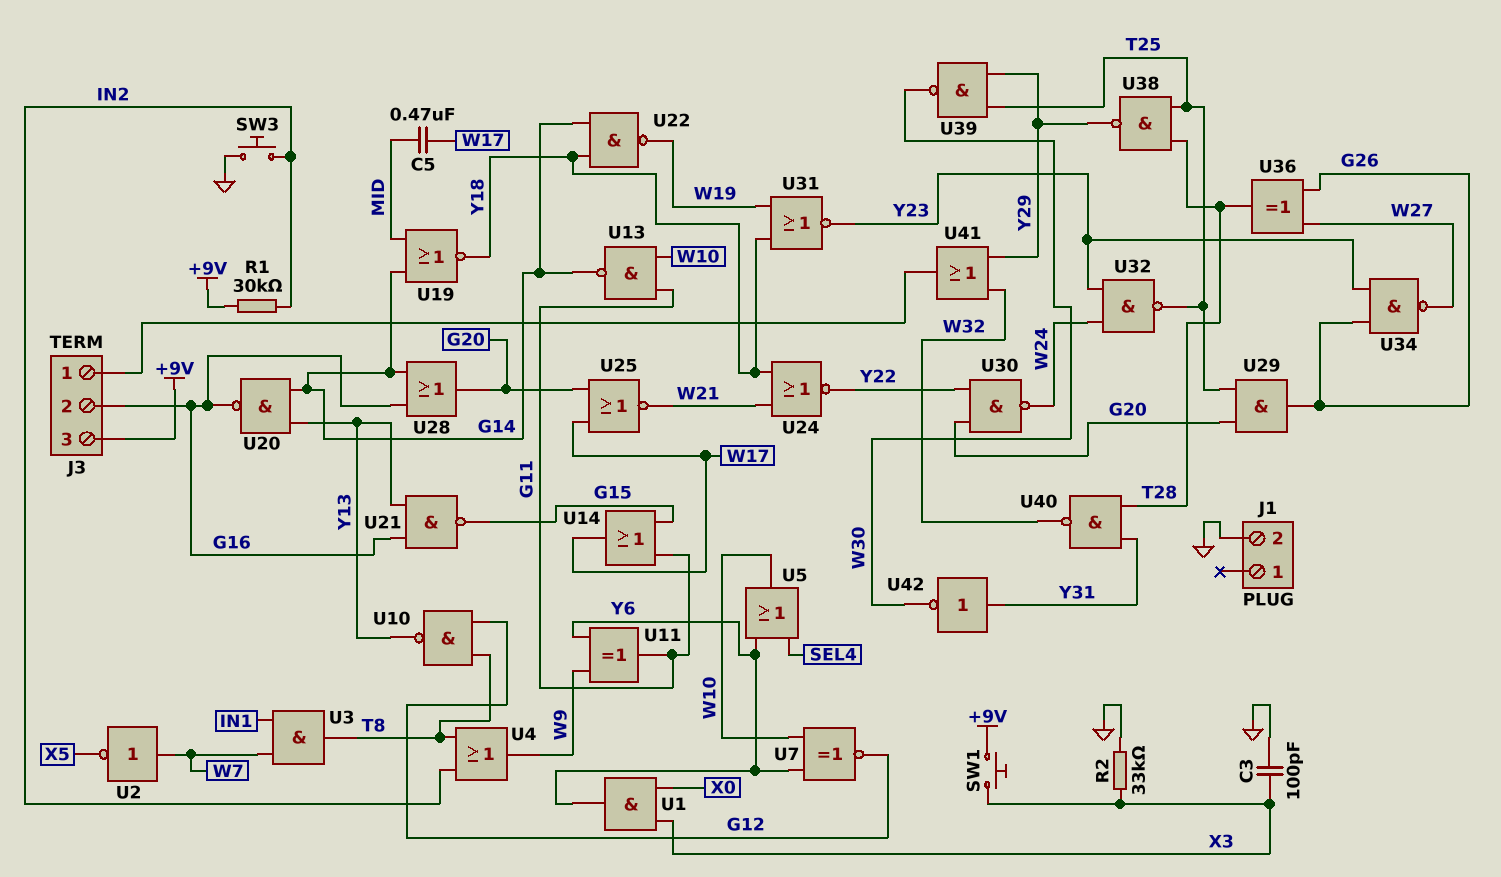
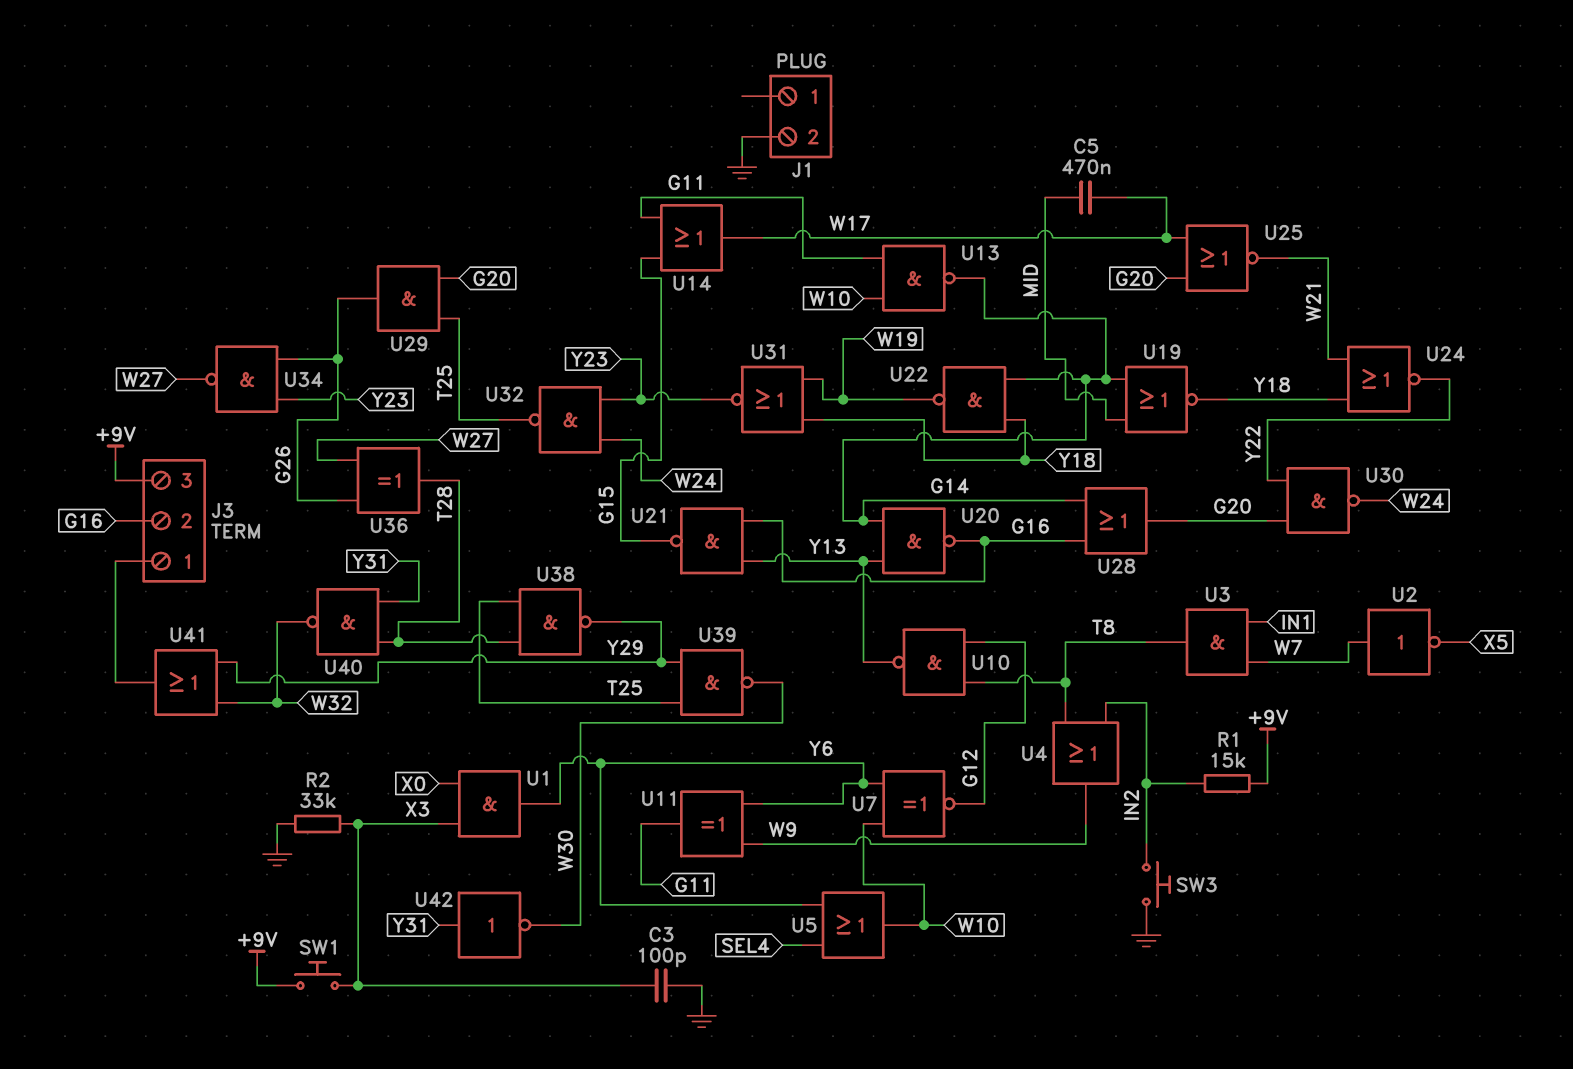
R1: 30k (+9V, IN2) -> 15k (+9V, IN2)

